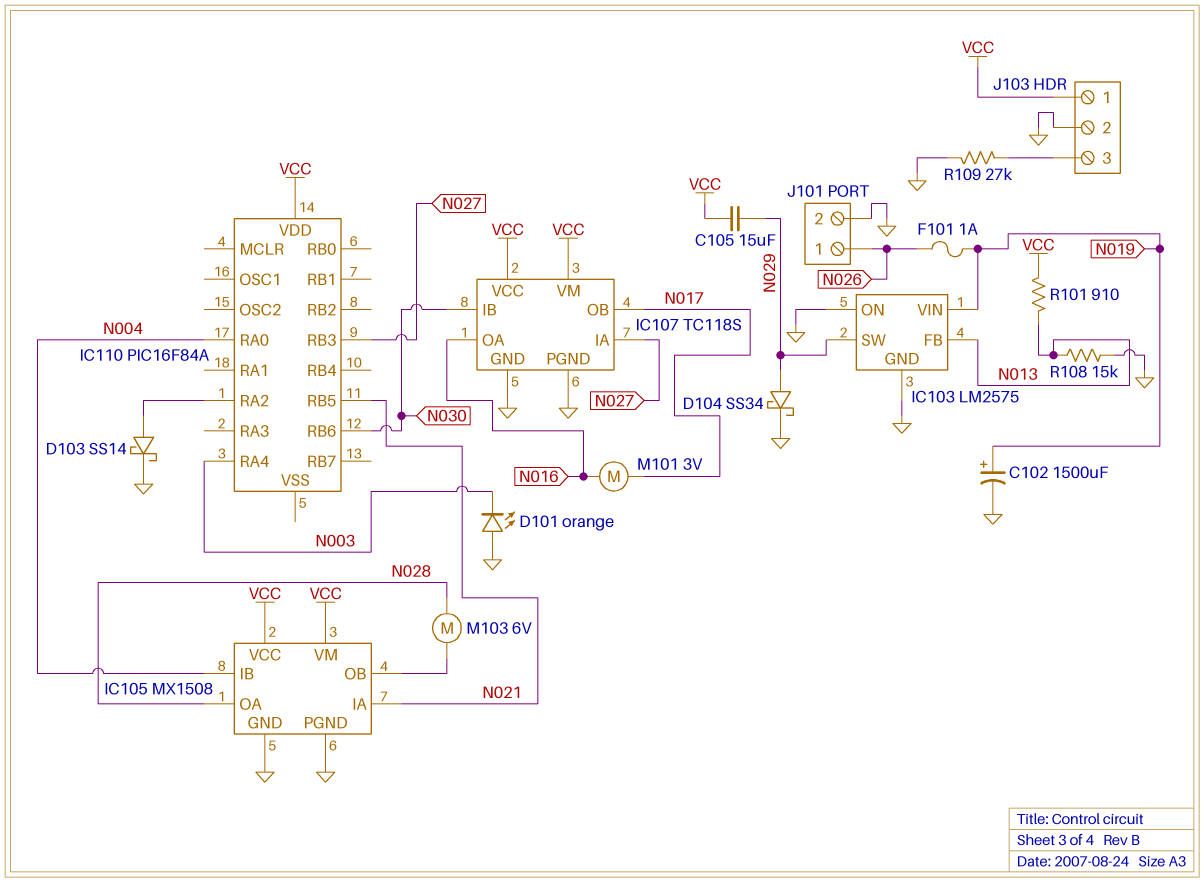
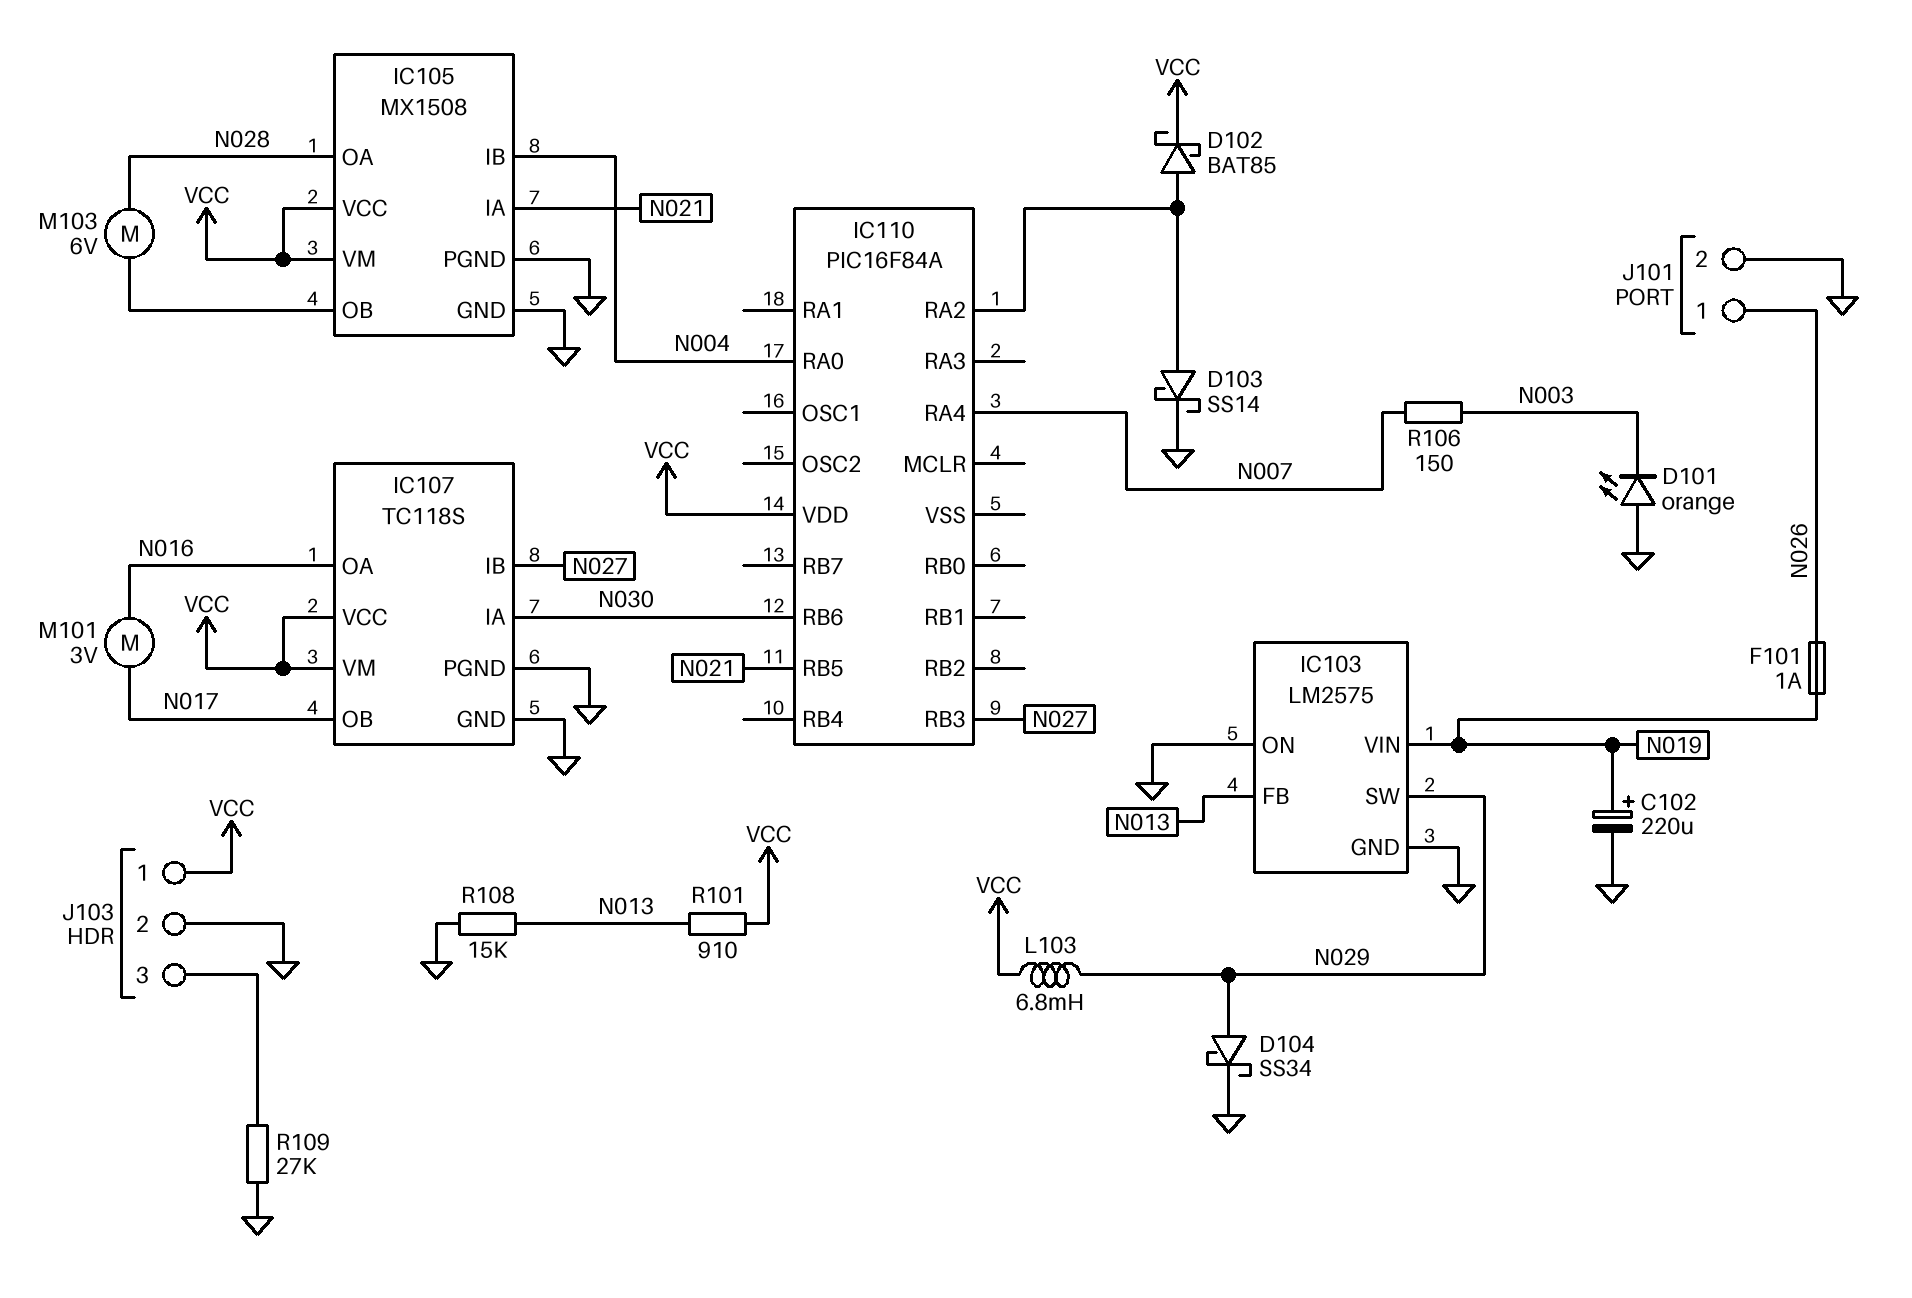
C102: 1500uF (plus N019, minus GND) -> 220uF (plus N019, minus GND)
C105: 15uF (N029, VCC) -> none
D102: none -> schottky BAT85 (A IC110/RA2, K VCC)
IC107 pin IA: N027 -> N030
IC107 pin IB: N030 -> N027
IC110 pin RA4: N003 -> N007
L103: none -> 6.8mH (N029, VCC)
R106: none -> 150 (N003, N007)

